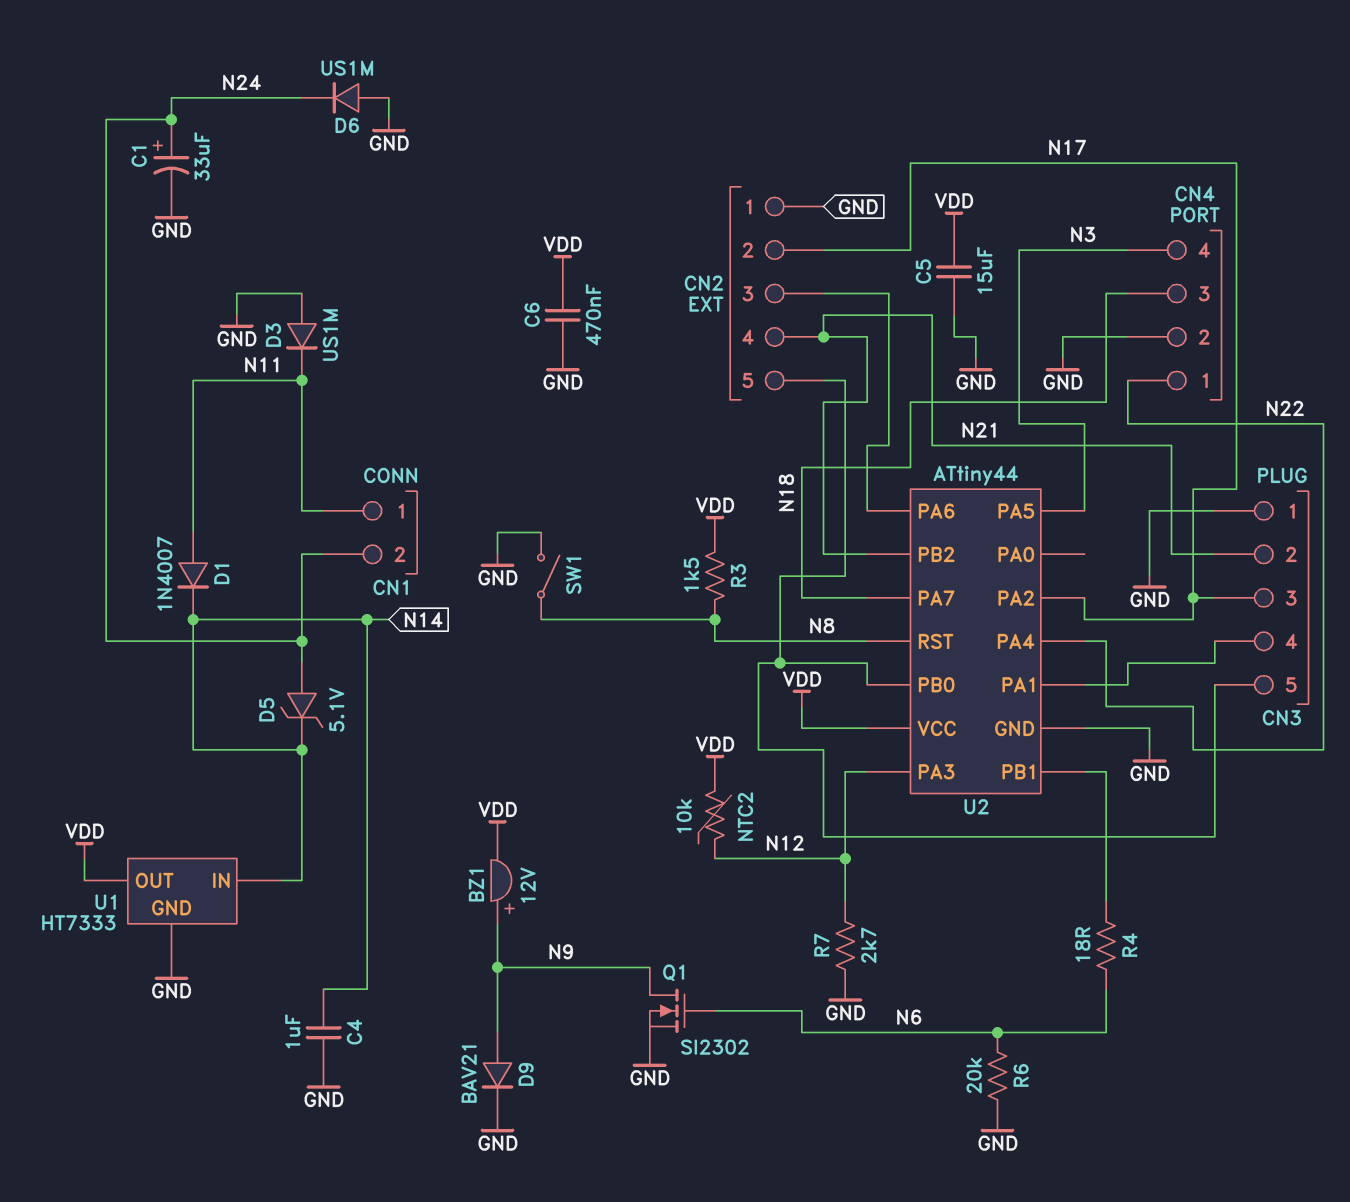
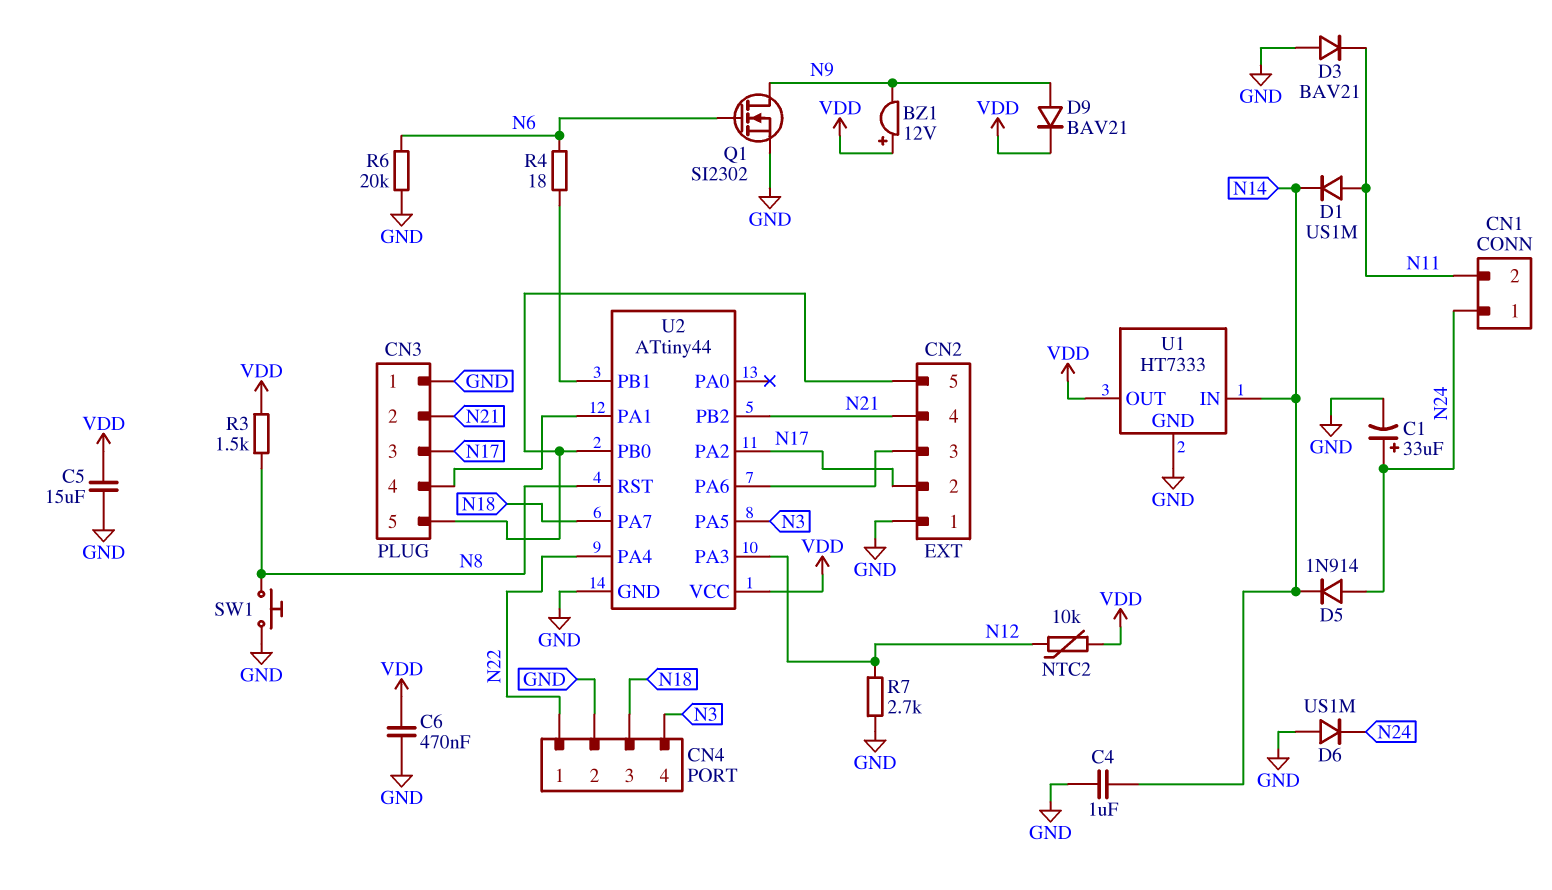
BZ1: buzzer 12V (plus N9, minus VDD) -> buzzer 12V (plus VDD, minus N9)
CN1 pin 1: N11 -> N24
CN1 pin 2: N24 -> N11
D1: diode 1N4007 (A N11, K N14) -> diode US1M (A N11, K N14)
D3: diode US1M (A GND, K N11) -> diode BAV21 (A GND, K N11)
D5: zener 5.1V (A N24, K N14) -> diode 1N914 (A N24, K N14)
D9: diode BAV21 (A N9, K GND) -> diode BAV21 (A N9, K VDD)
SW1: switch (GND, N8) -> button (GND, N8)

